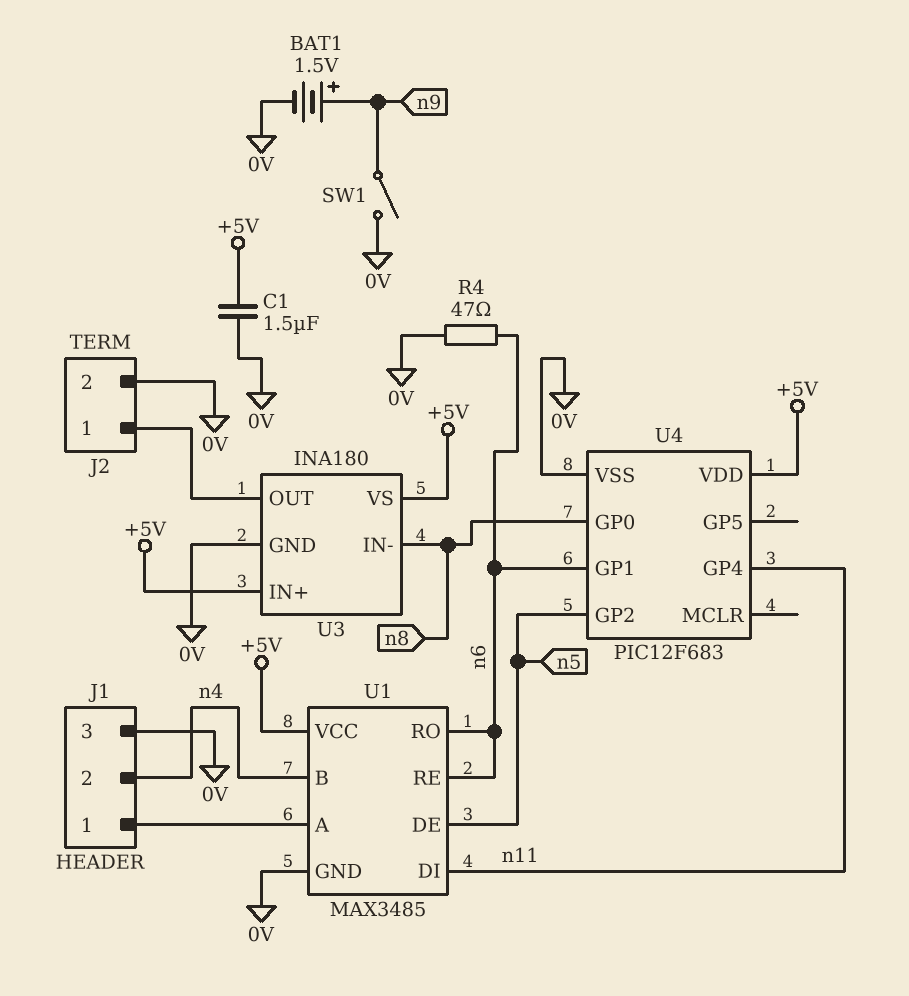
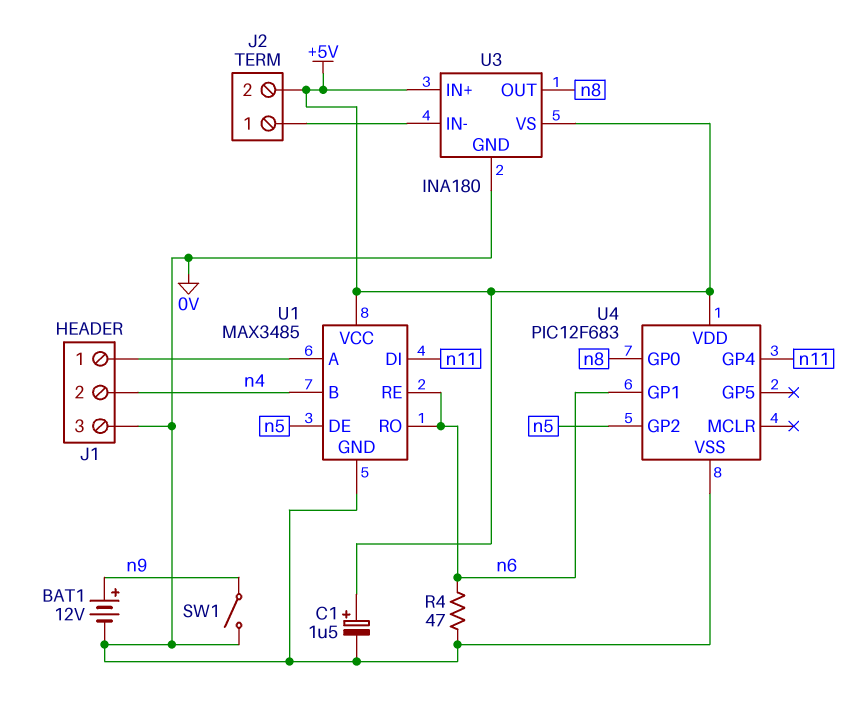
BAT1: 1.5V (plus n9, minus 0V) -> 12V (plus n9, minus 0V)
C1: 1.5uF (+5V, 0V) -> 1.5uF (plus +5V, minus 0V)
J2 pin 2: 0V -> +5V
U3 pin IN-: n8 -> J2/1
U3 pin OUT: J2/1 -> n8

